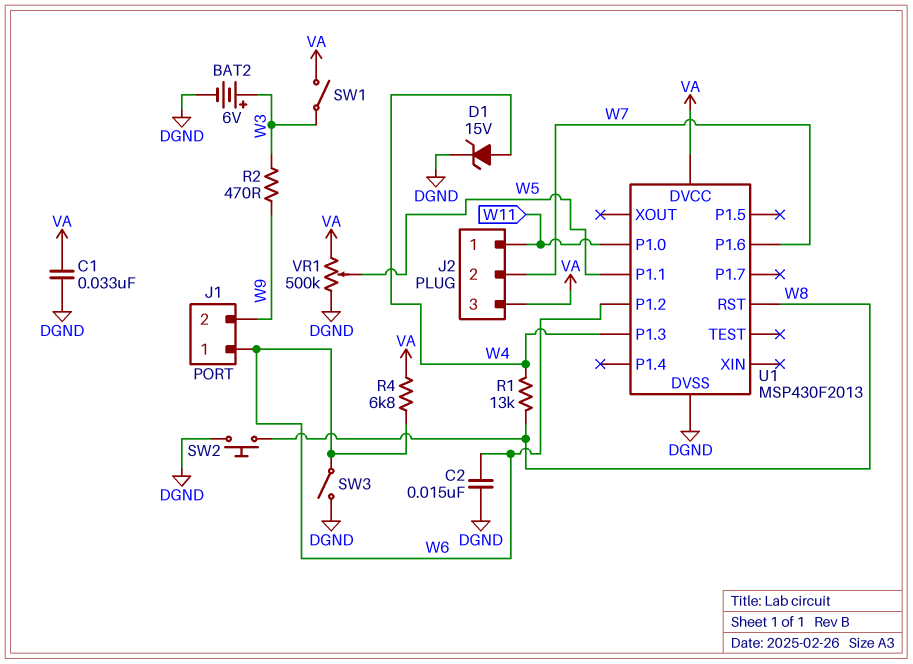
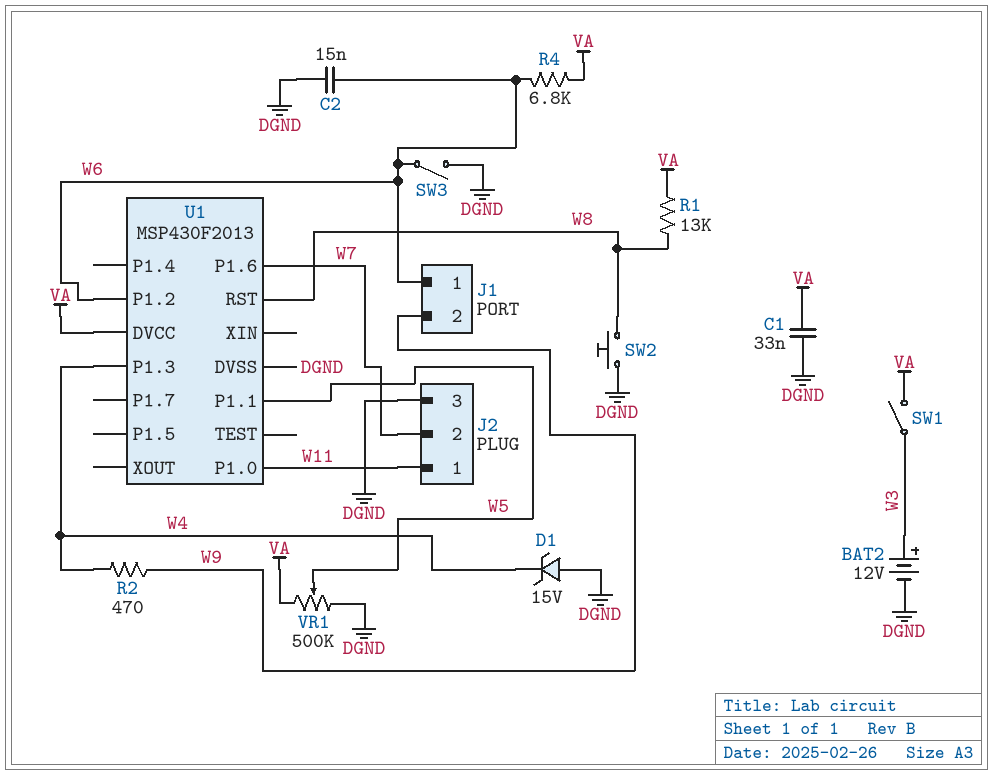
BAT2: 6V (plus W3, minus DGND) -> 12V (plus W3, minus DGND)
D1: zener 15V (A W4, K DGND) -> zener 15V (A DGND, K W4)
J2 pin 3: VA -> DGND
R1: 13k (W4, W8) -> 13k (VA, W8)
R2: 470 (W3, W9) -> 470 (W4, W9)

